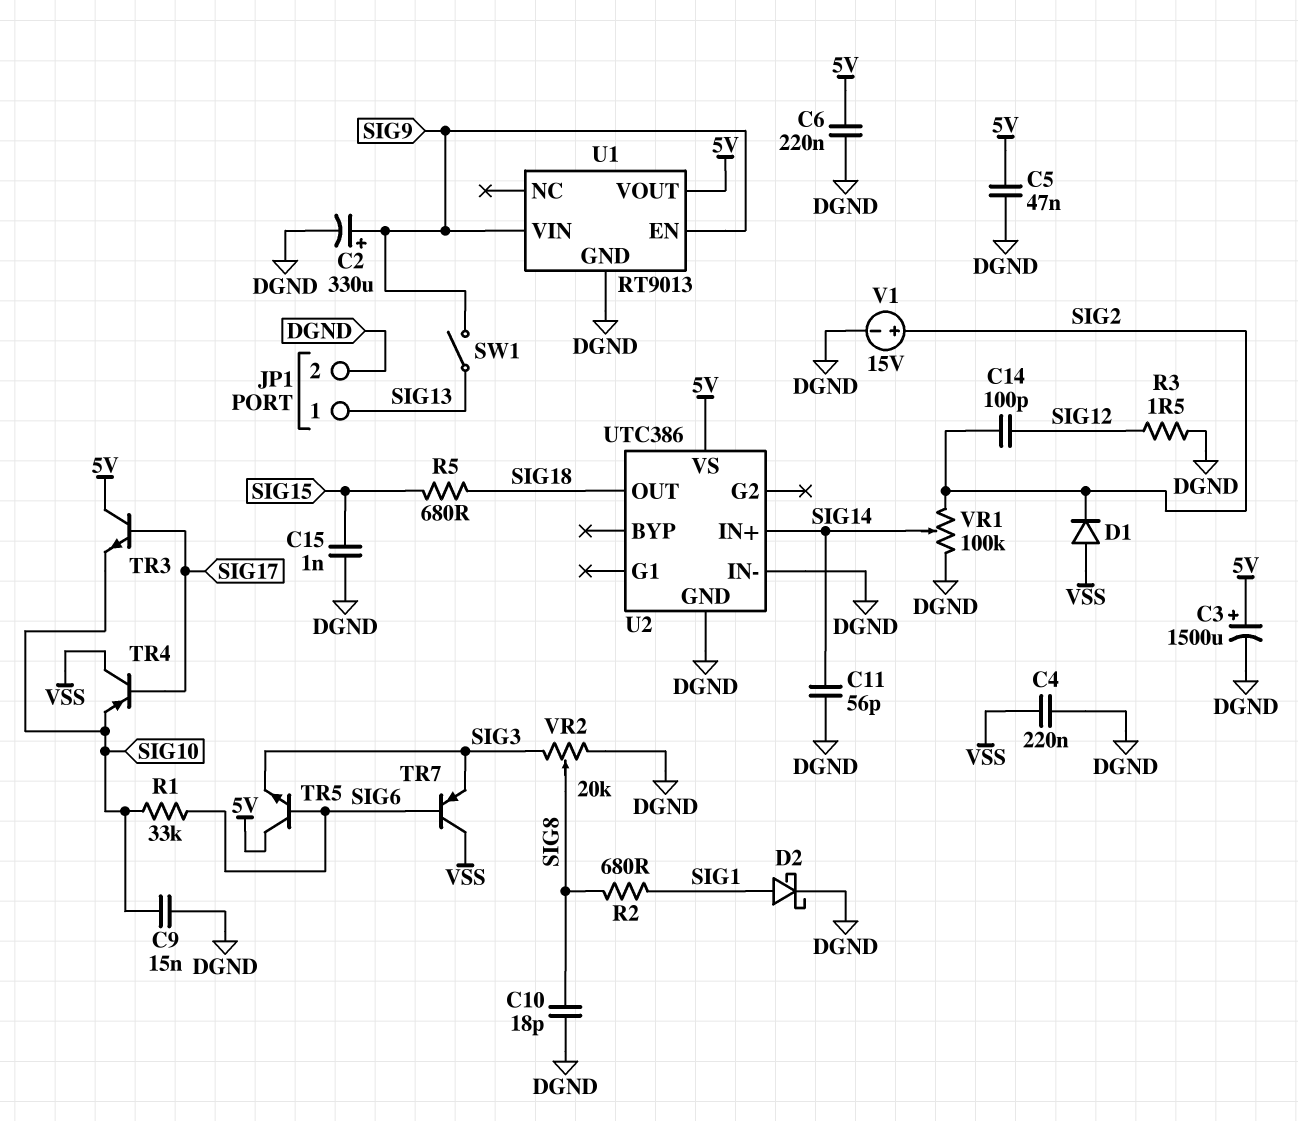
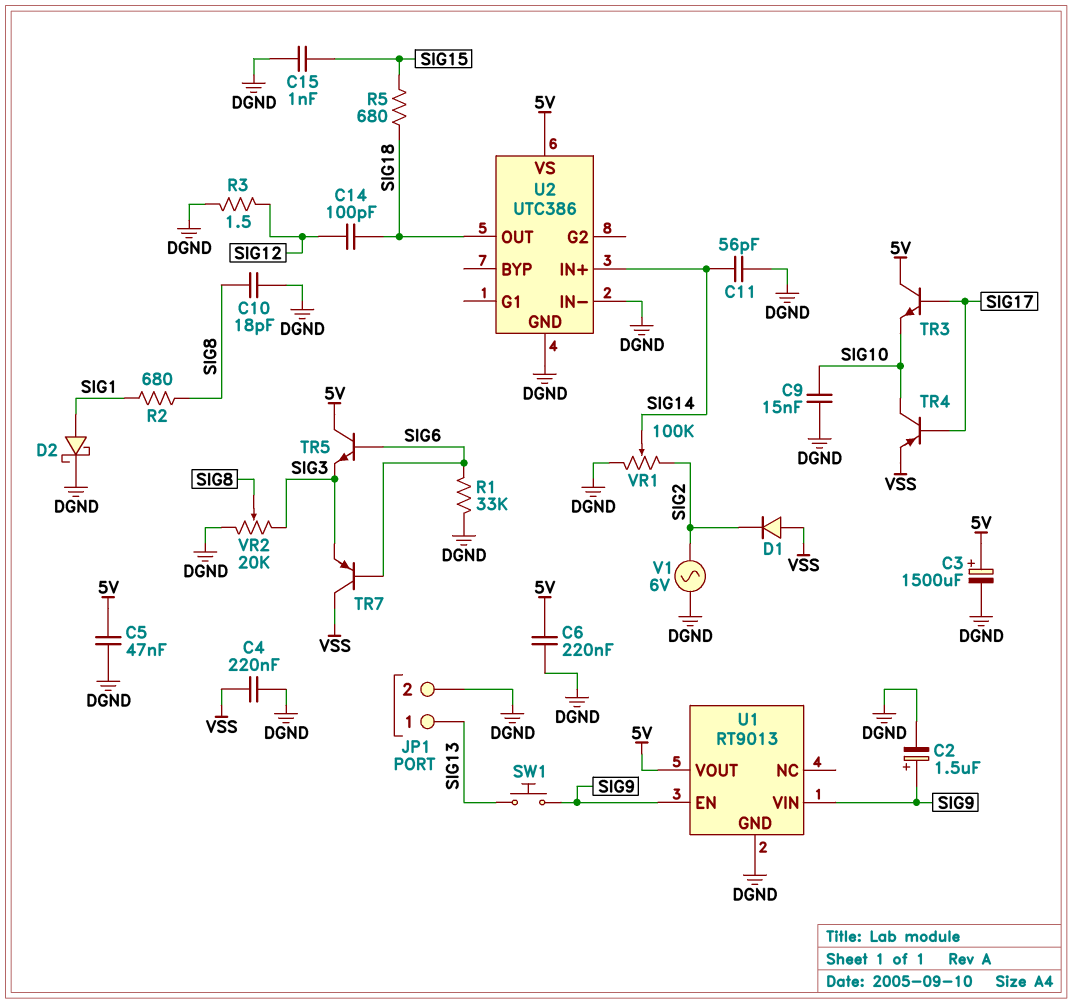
C2: 330uF (plus SIG9, minus DGND) -> 1.5uF (plus SIG9, minus DGND)
C14: 100pF (SIG2, SIG12) -> 100pF (SIG12, SIG18)
R1: 33k (SIG6, SIG10) -> 33k (DGND, SIG6)
SW1: switch (SIG9, SIG13) -> button (SIG9, SIG13)
TR4: PNP (B SIG17, C VSS, E SIG10) -> PNP (B SIG17, C SIG10, E VSS)
V1: 15V (plus SIG2, minus DGND) -> AC 6V (DGND, SIG2)

